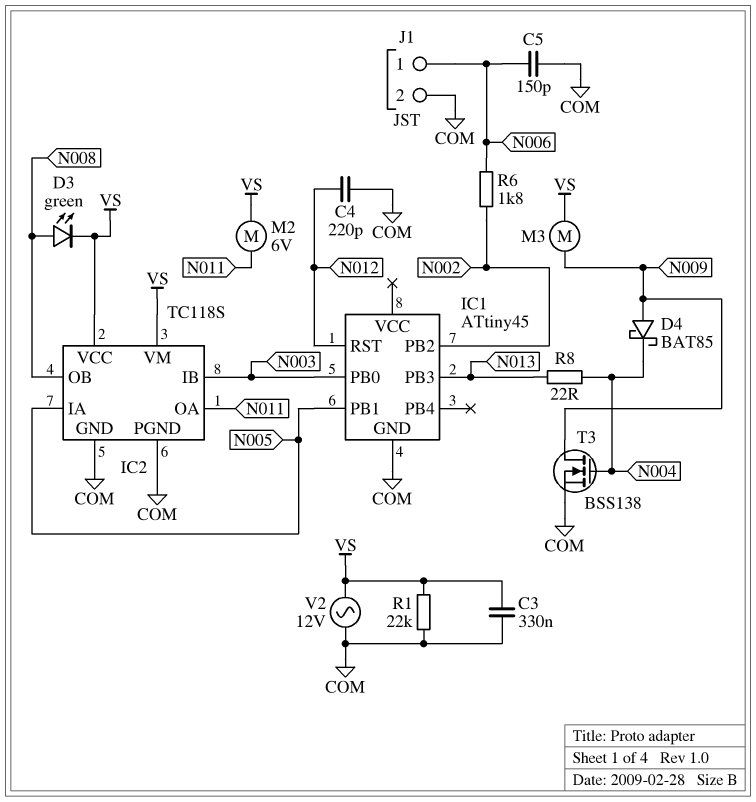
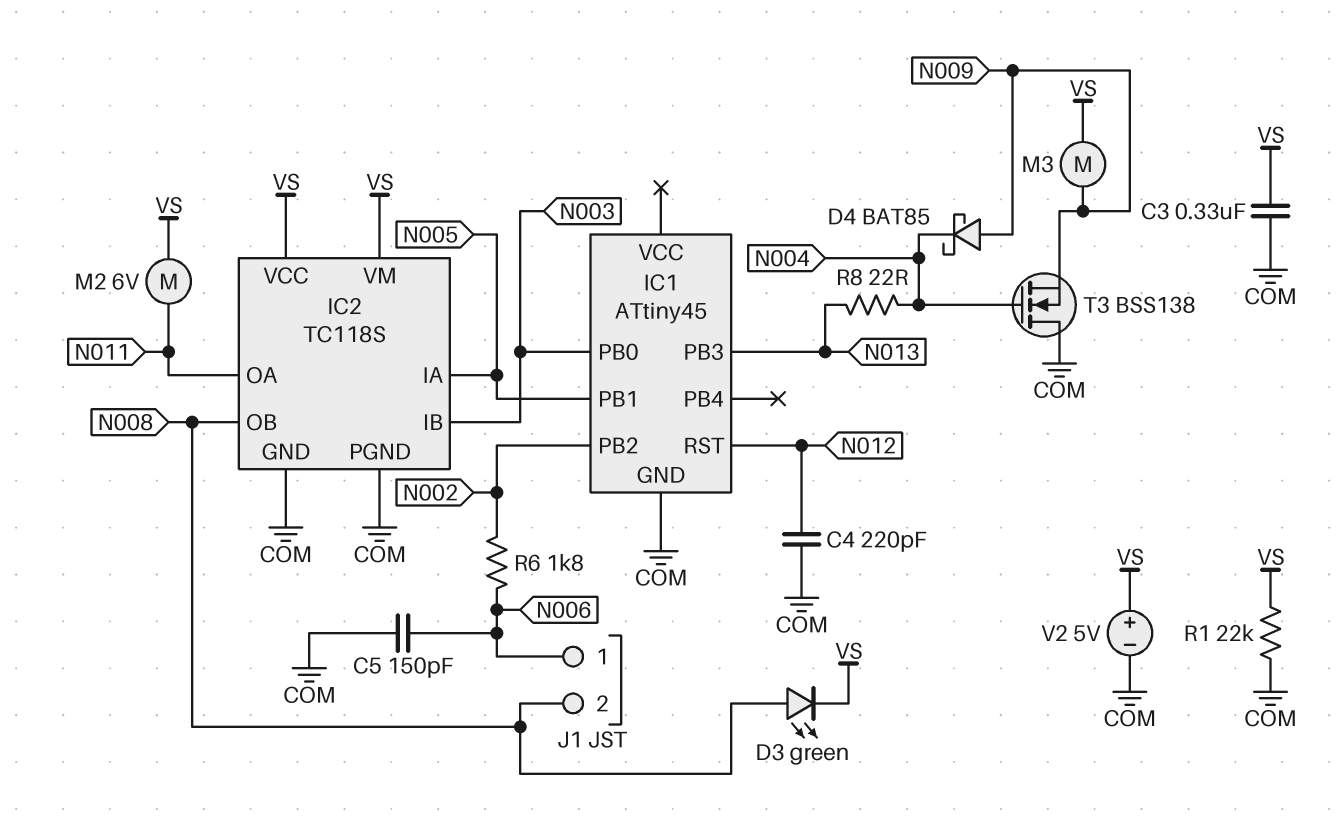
J1 pin 2: COM -> N008
T3: NMOS BSS138 (G N004, D N009, S COM) -> NMOS BSS138 (G N004, D COM, S N009)
V2: AC 12V (COM, VS) -> 5V (plus VS, minus COM)

